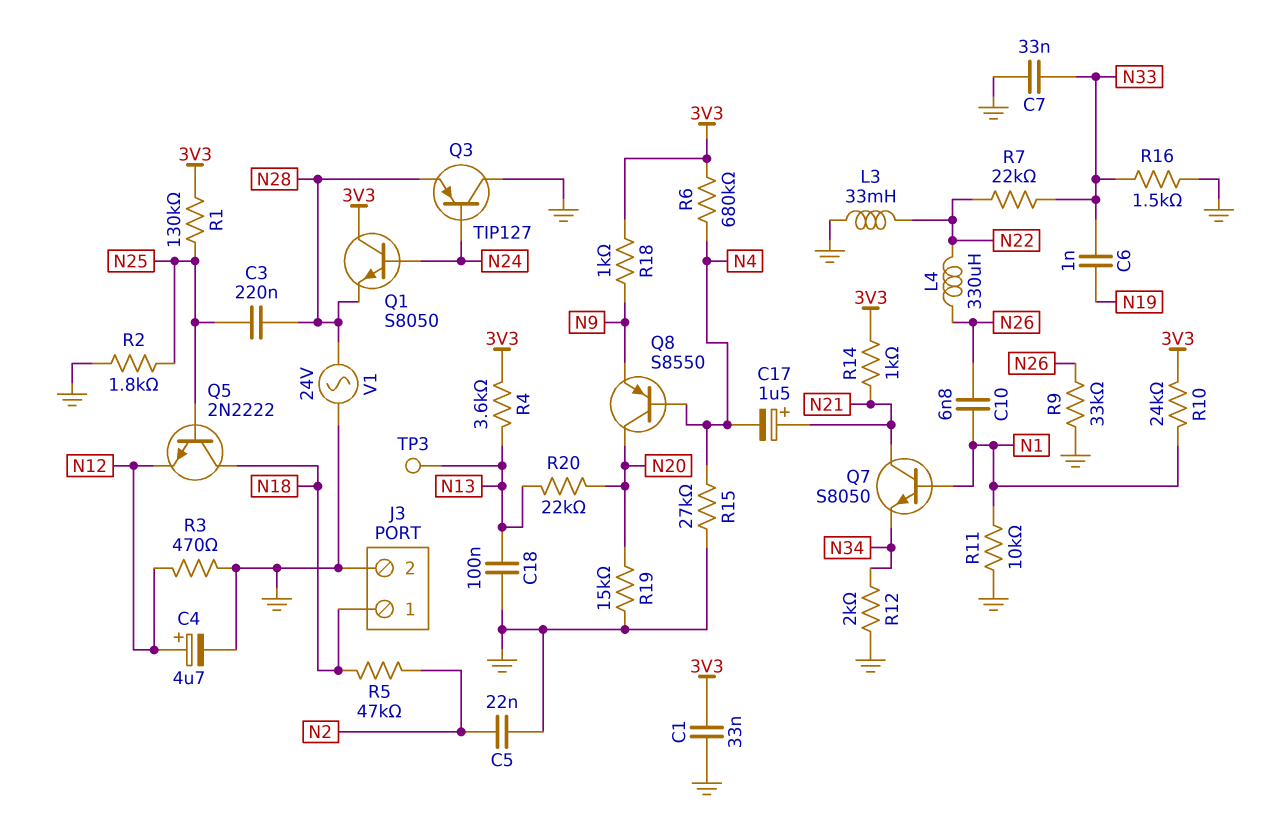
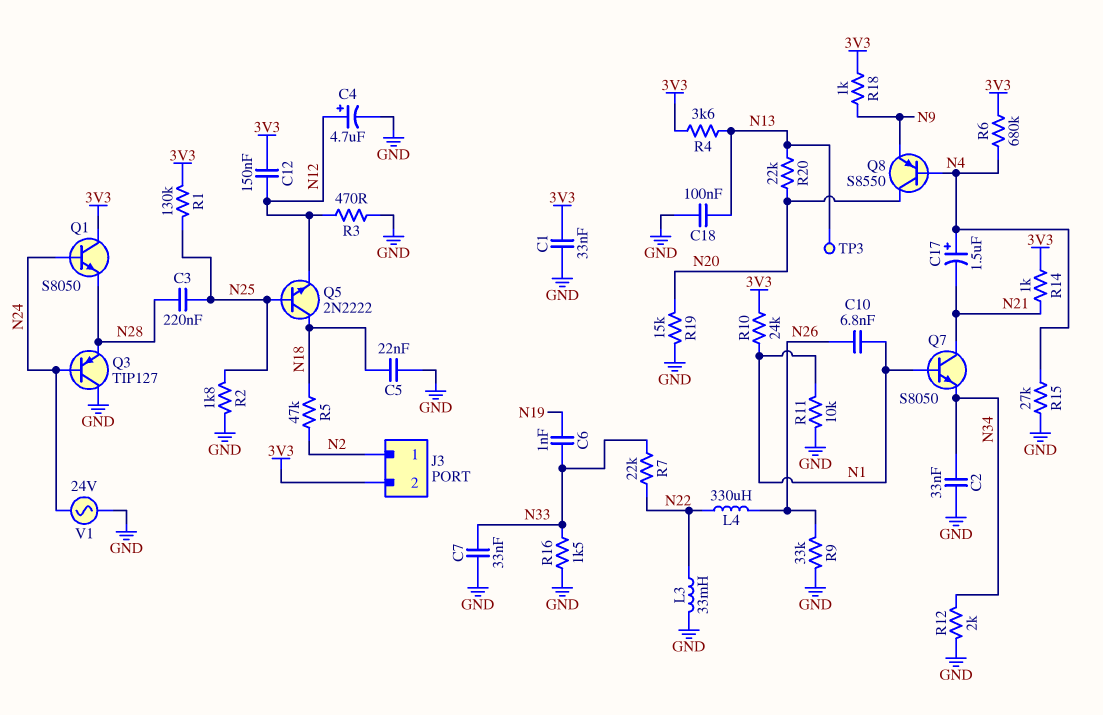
C2: none -> 33nF (GND, N34)
C5: 22nF (GND, N2) -> 22nF (GND, N18)
C12: none -> 150nF (3V3, N12)
C17: 1.5uF (plus N21, minus N4) -> 1.5uF (plus N4, minus N21)
J3 pin 1: N18 -> N2
J3 pin 2: GND -> 3V3
V1: AC 24V (GND, N28) -> AC 24V (GND, N24)

